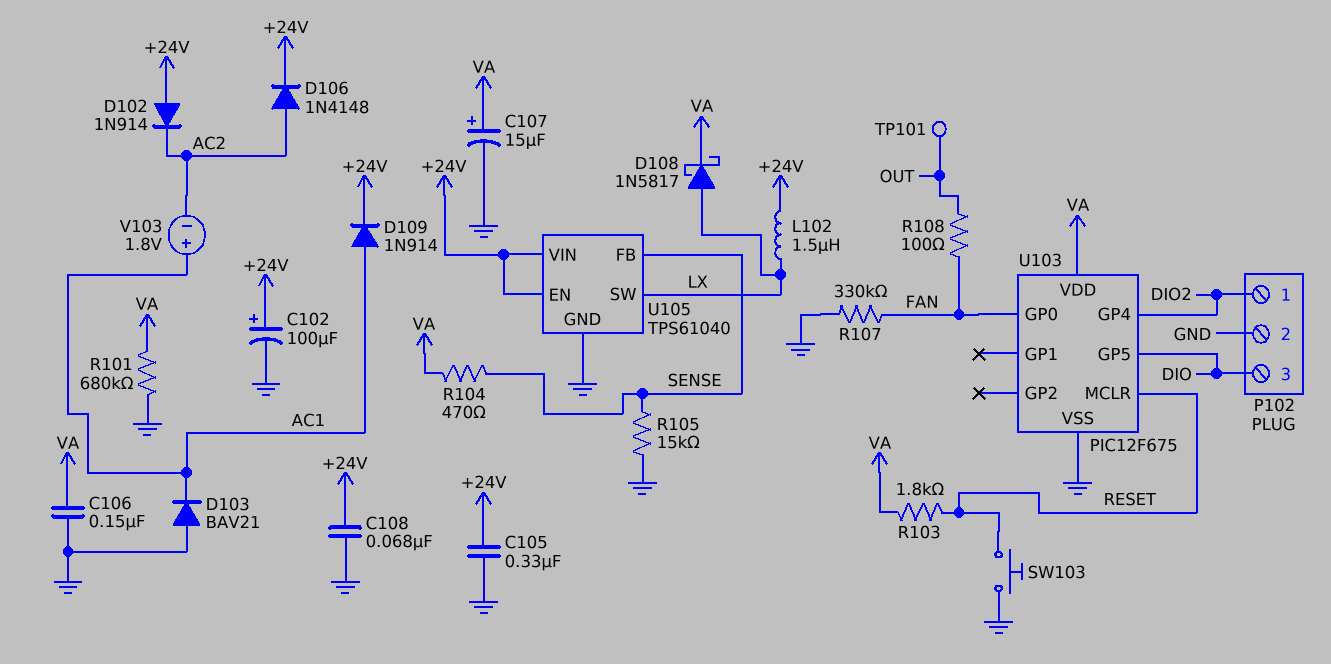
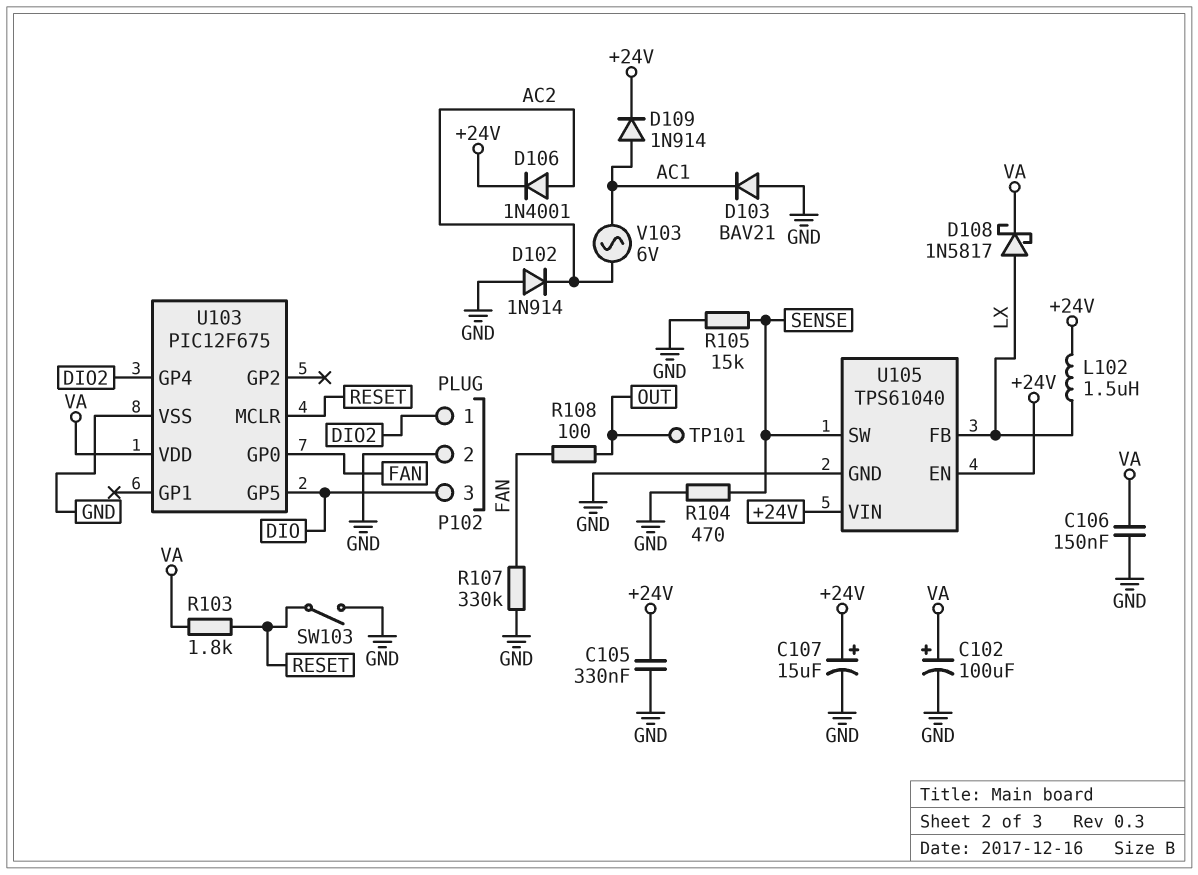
C102: 100uF (plus +24V, minus GND) -> 100uF (plus VA, minus GND)
C107: 15uF (plus VA, minus GND) -> 15uF (plus +24V, minus GND)
C108: 68nF (+24V, GND) -> none
D102: diode 1N914 (A +24V, K AC2) -> diode 1N914 (A GND, K AC2)
D106: diode 1N4148 (A AC2, K +24V) -> diode 1N4001 (A AC2, K +24V)
R101: 680k (GND, VA) -> none
R104: 470 (SENSE, VA) -> 470 (GND, SENSE)
SW103: button (GND, RESET) -> switch (GND, RESET)
U105 pin FB: SENSE -> LX
U105 pin SW: LX -> SENSE
V103: 1.8V (plus AC1, minus AC2) -> AC 6V (AC1, AC2)

